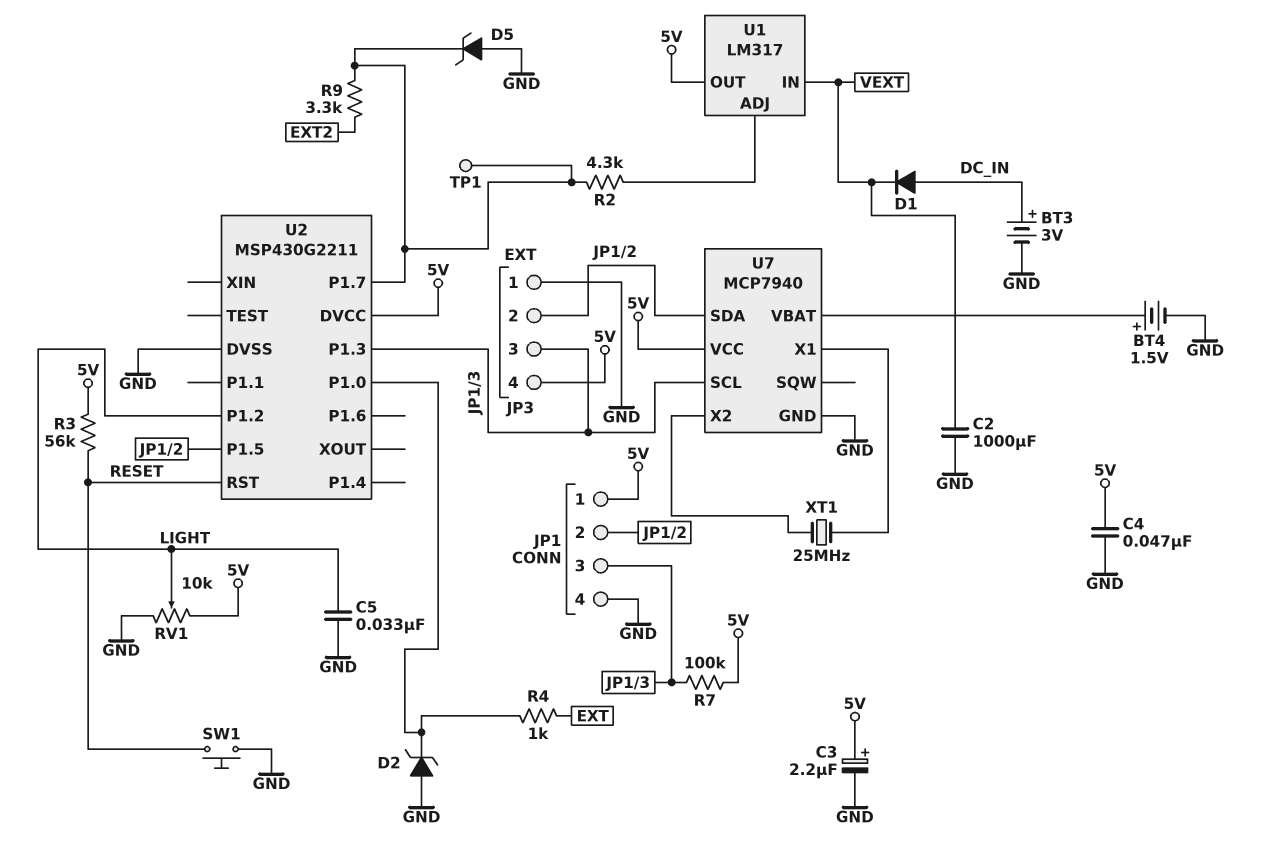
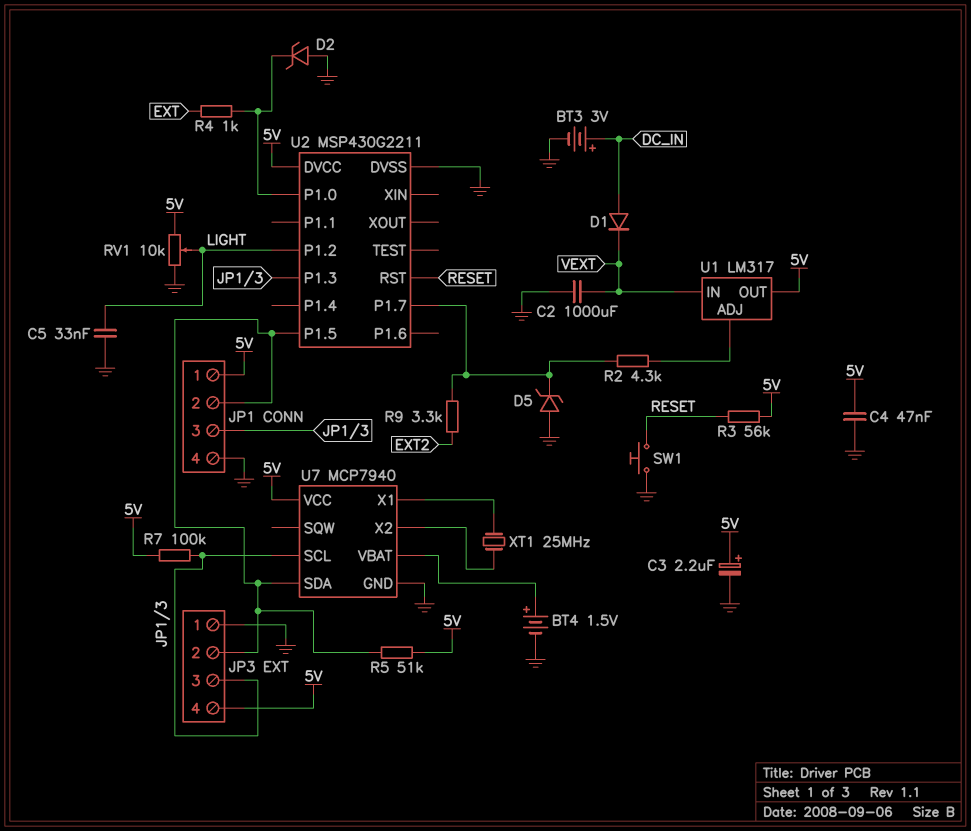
R5: none -> 51k (5V, JP1/2)
TP1: test point (U2/P1.7) -> none

